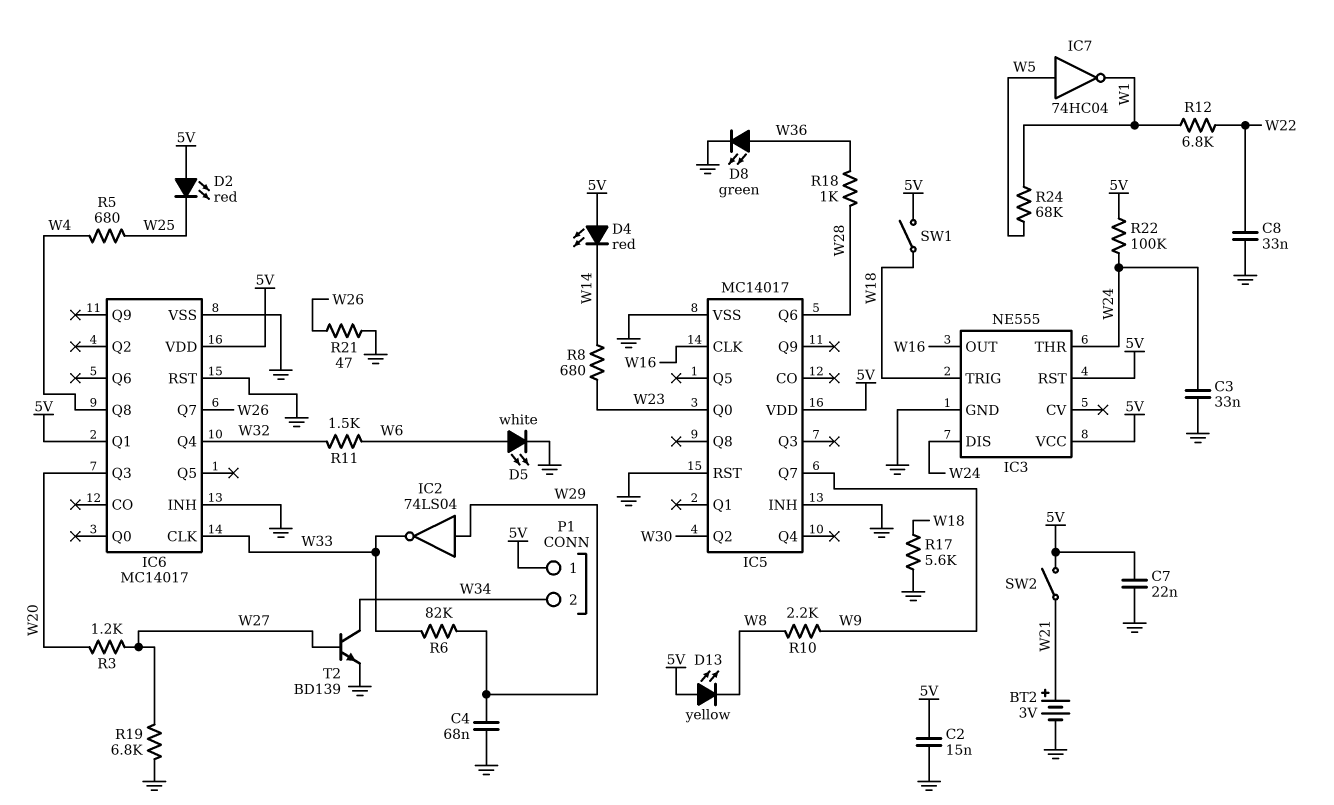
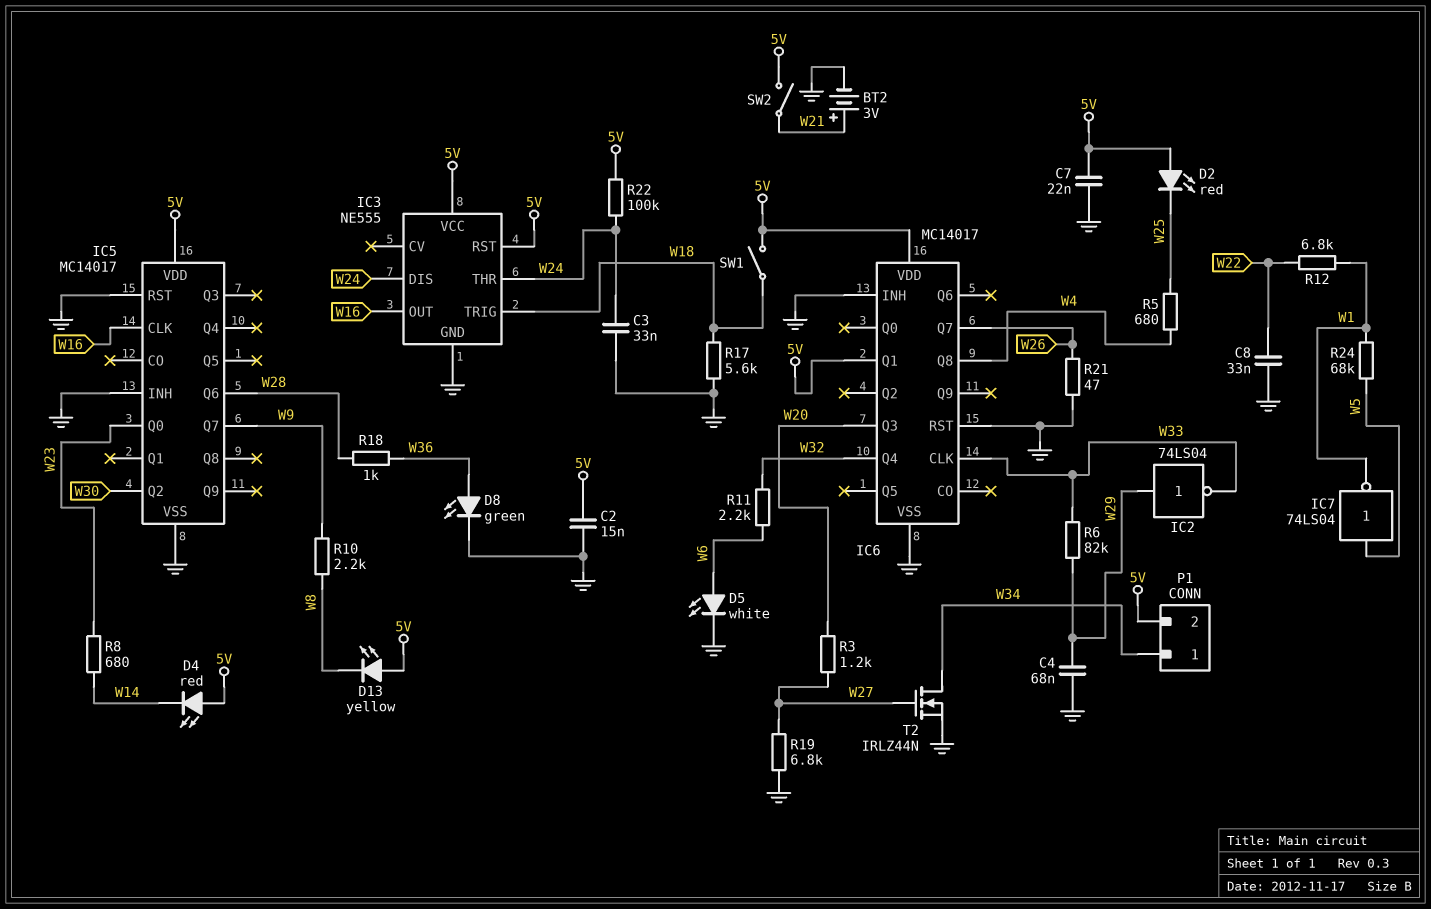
IC7: NOT 74HC04 (in W5, out W1) -> NOT 74LS04 (in W5, out W1)
P1 pin 1: 5V -> W34
P1 pin 2: W34 -> 5V
R11: 1.5k (W6, W32) -> 2.2k (W6, W32)
T2: NPN BD139 (B W27, C W34, E GND) -> NMOS IRLZ44N (G W27, D W34, S GND)

